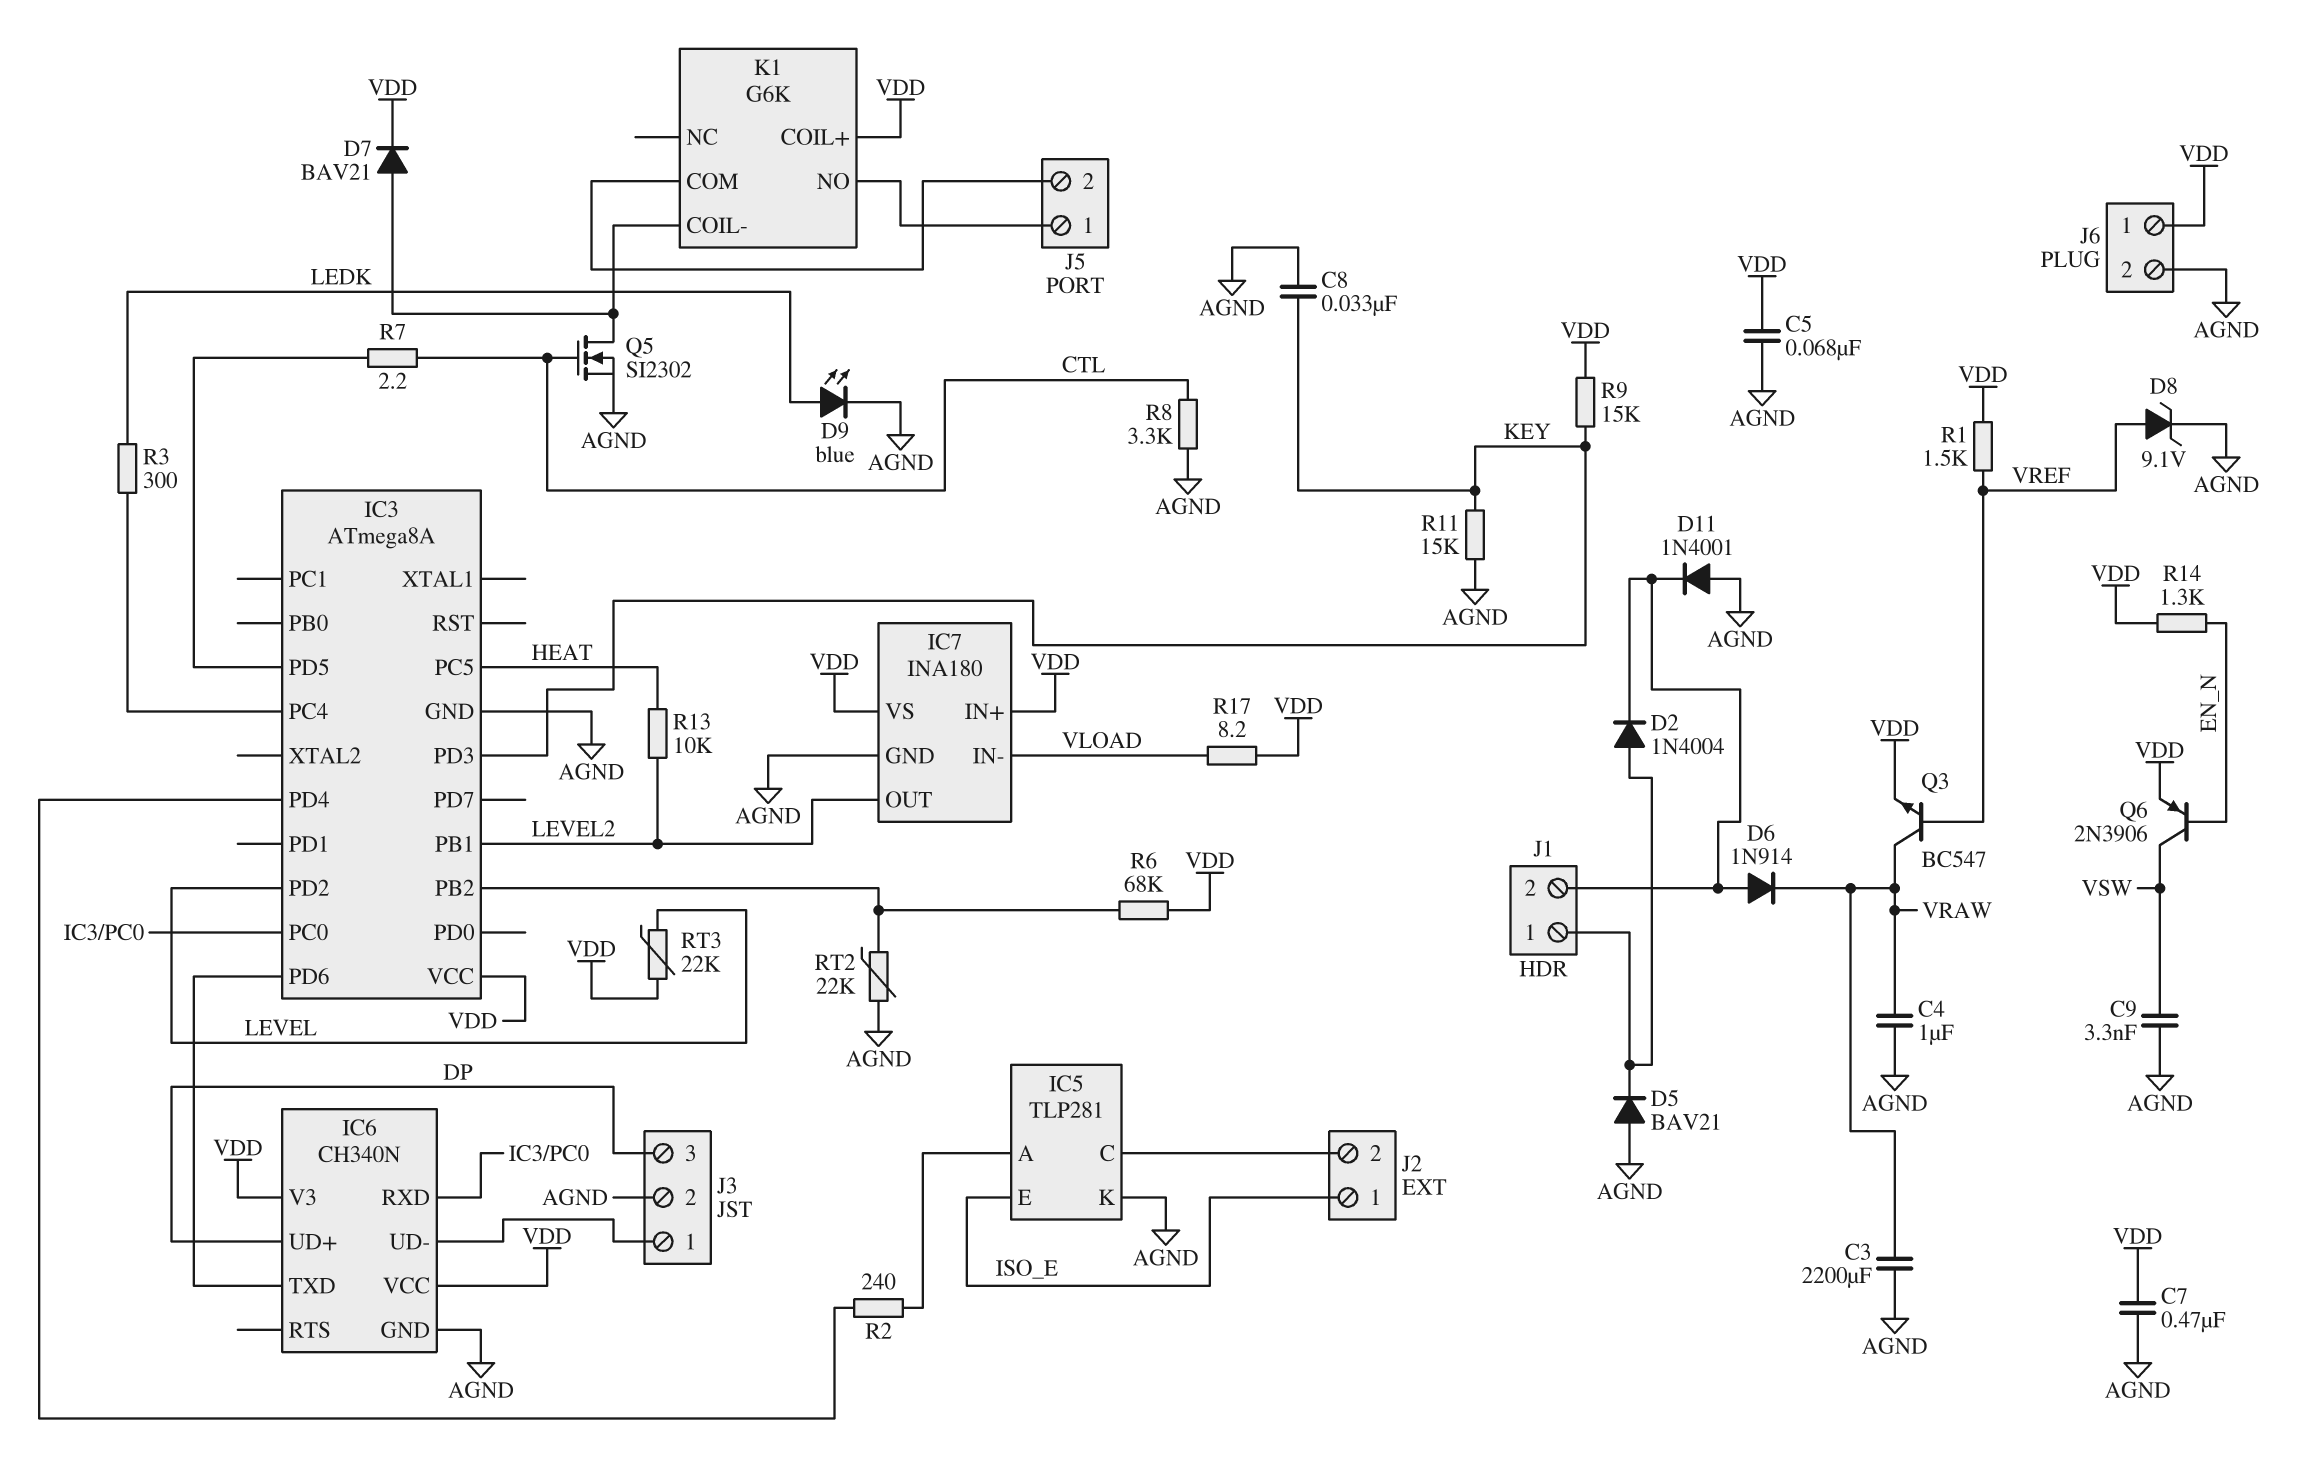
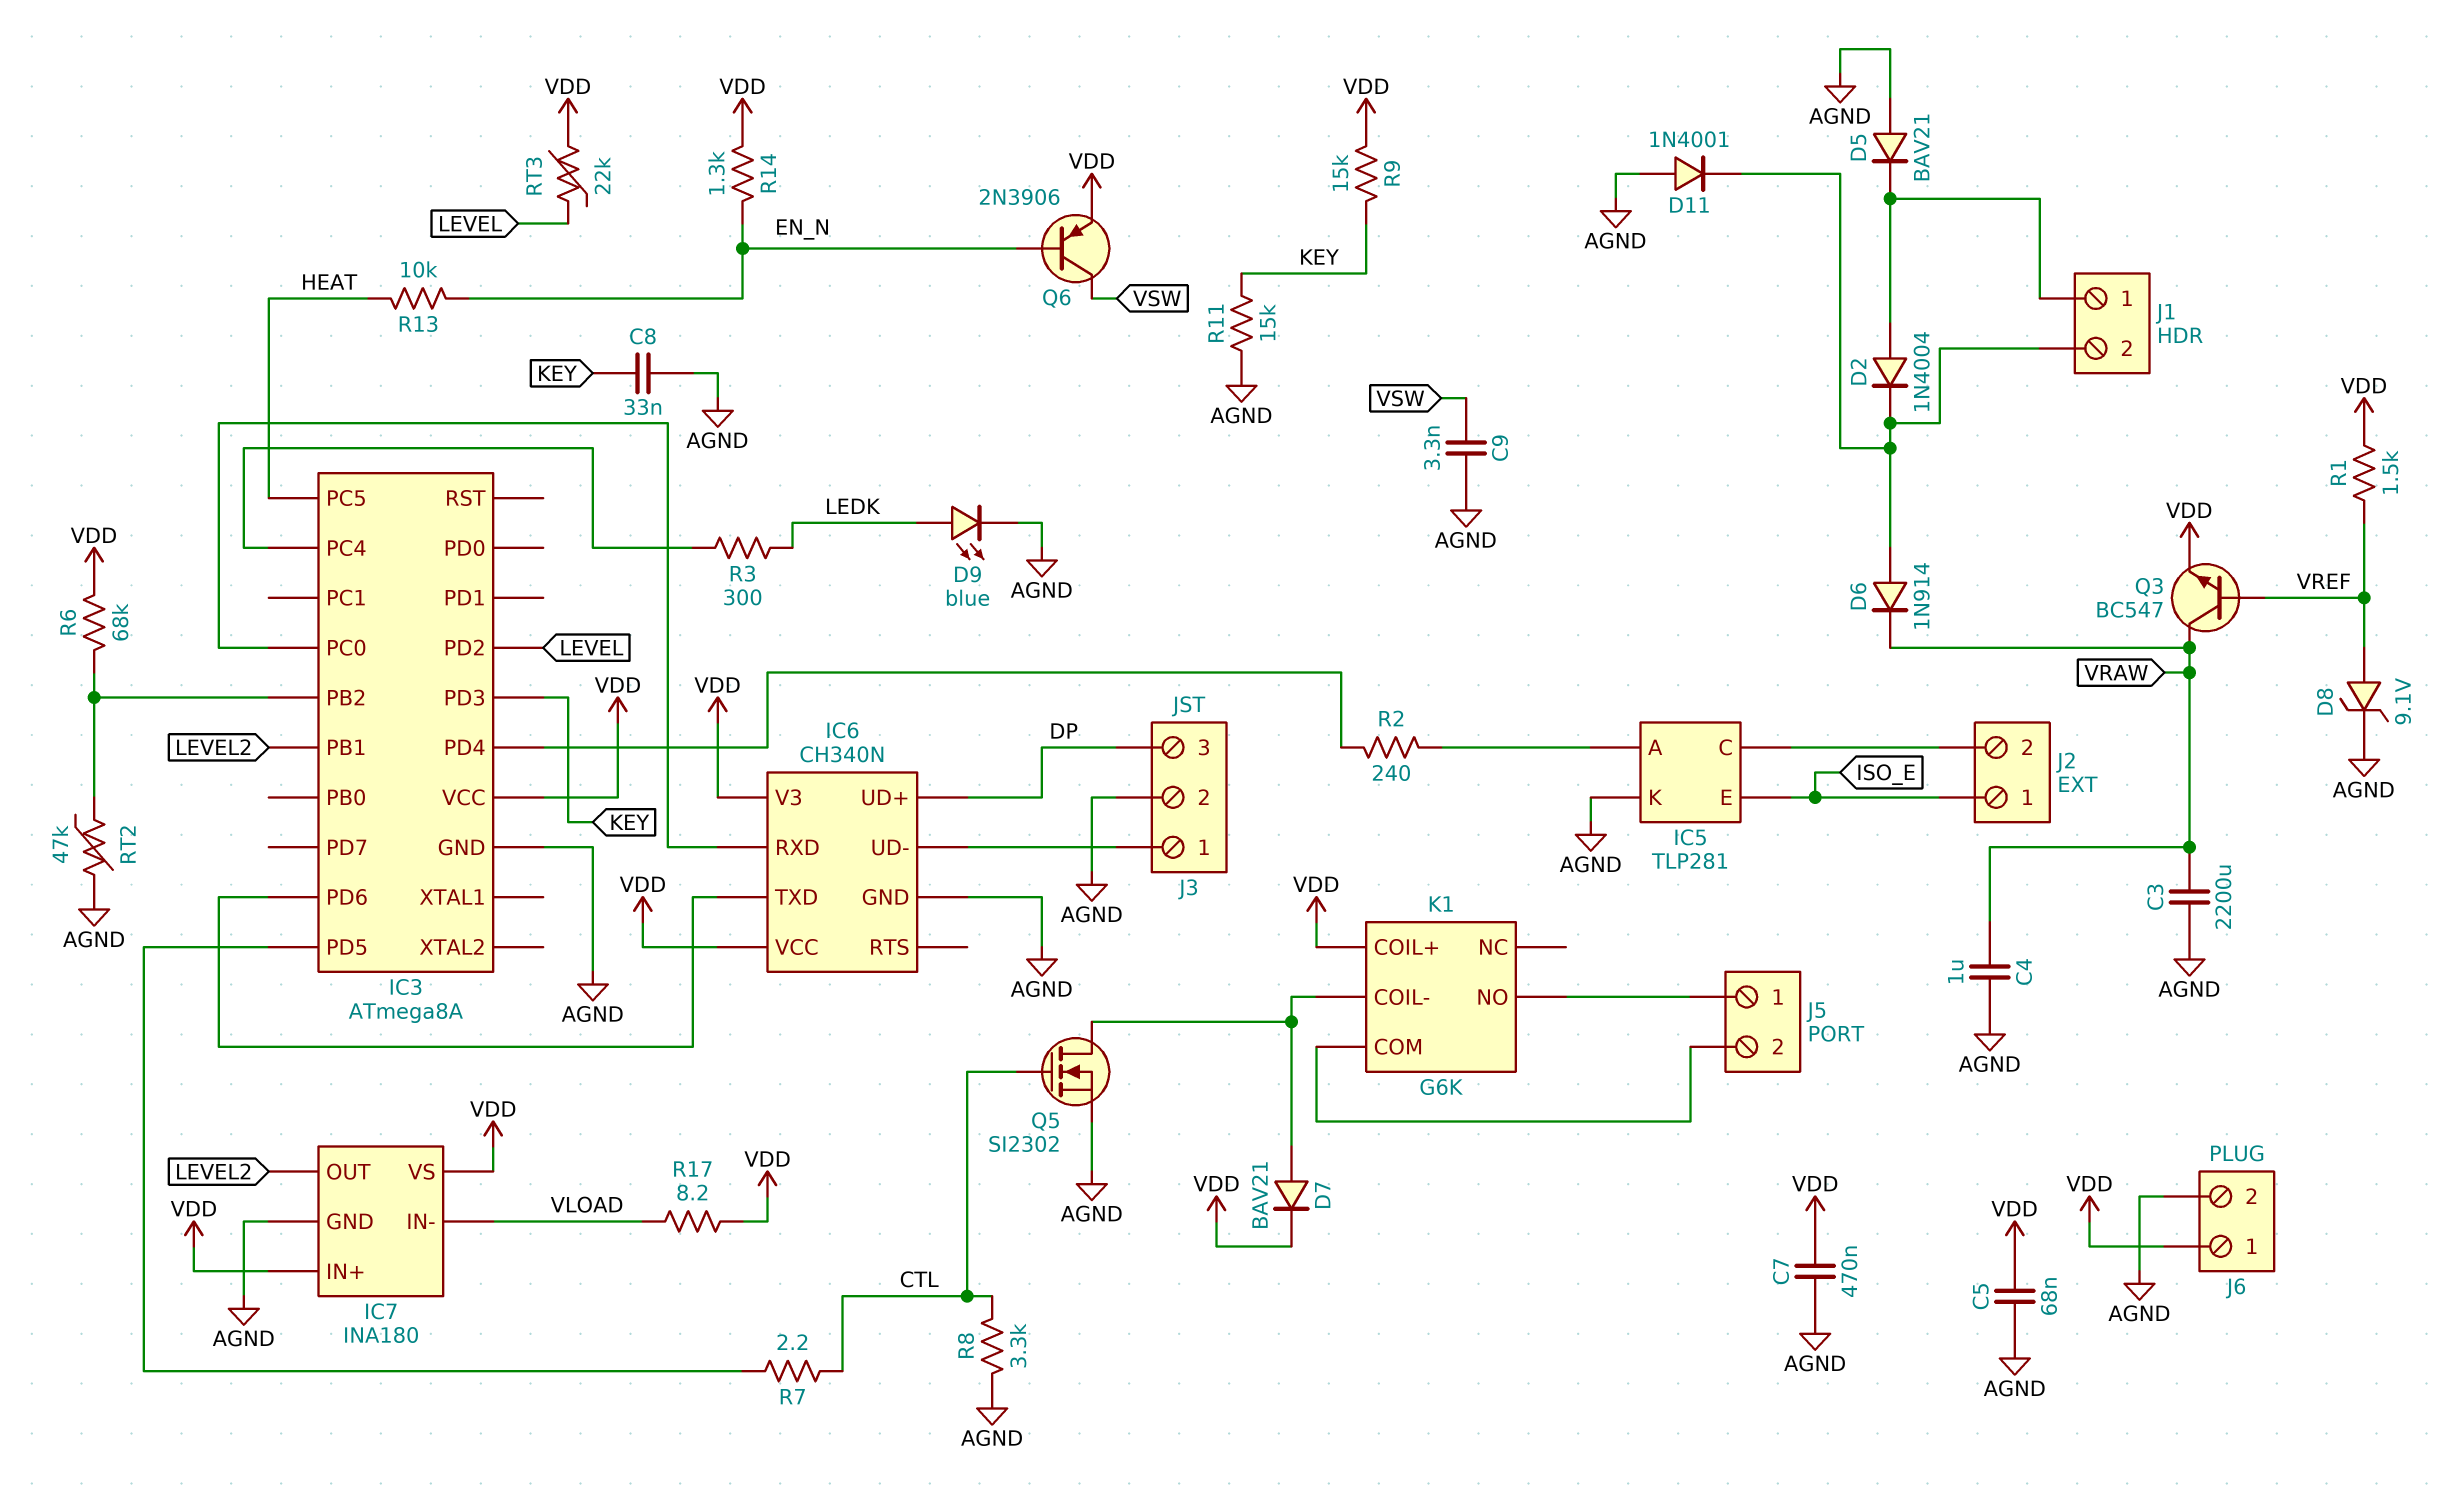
R13: 10k (HEAT, LEVEL2) -> 10k (EN_N, HEAT)
RT2: 22k (AGND, IC3/PB2) -> 47k (AGND, IC3/PB2)

